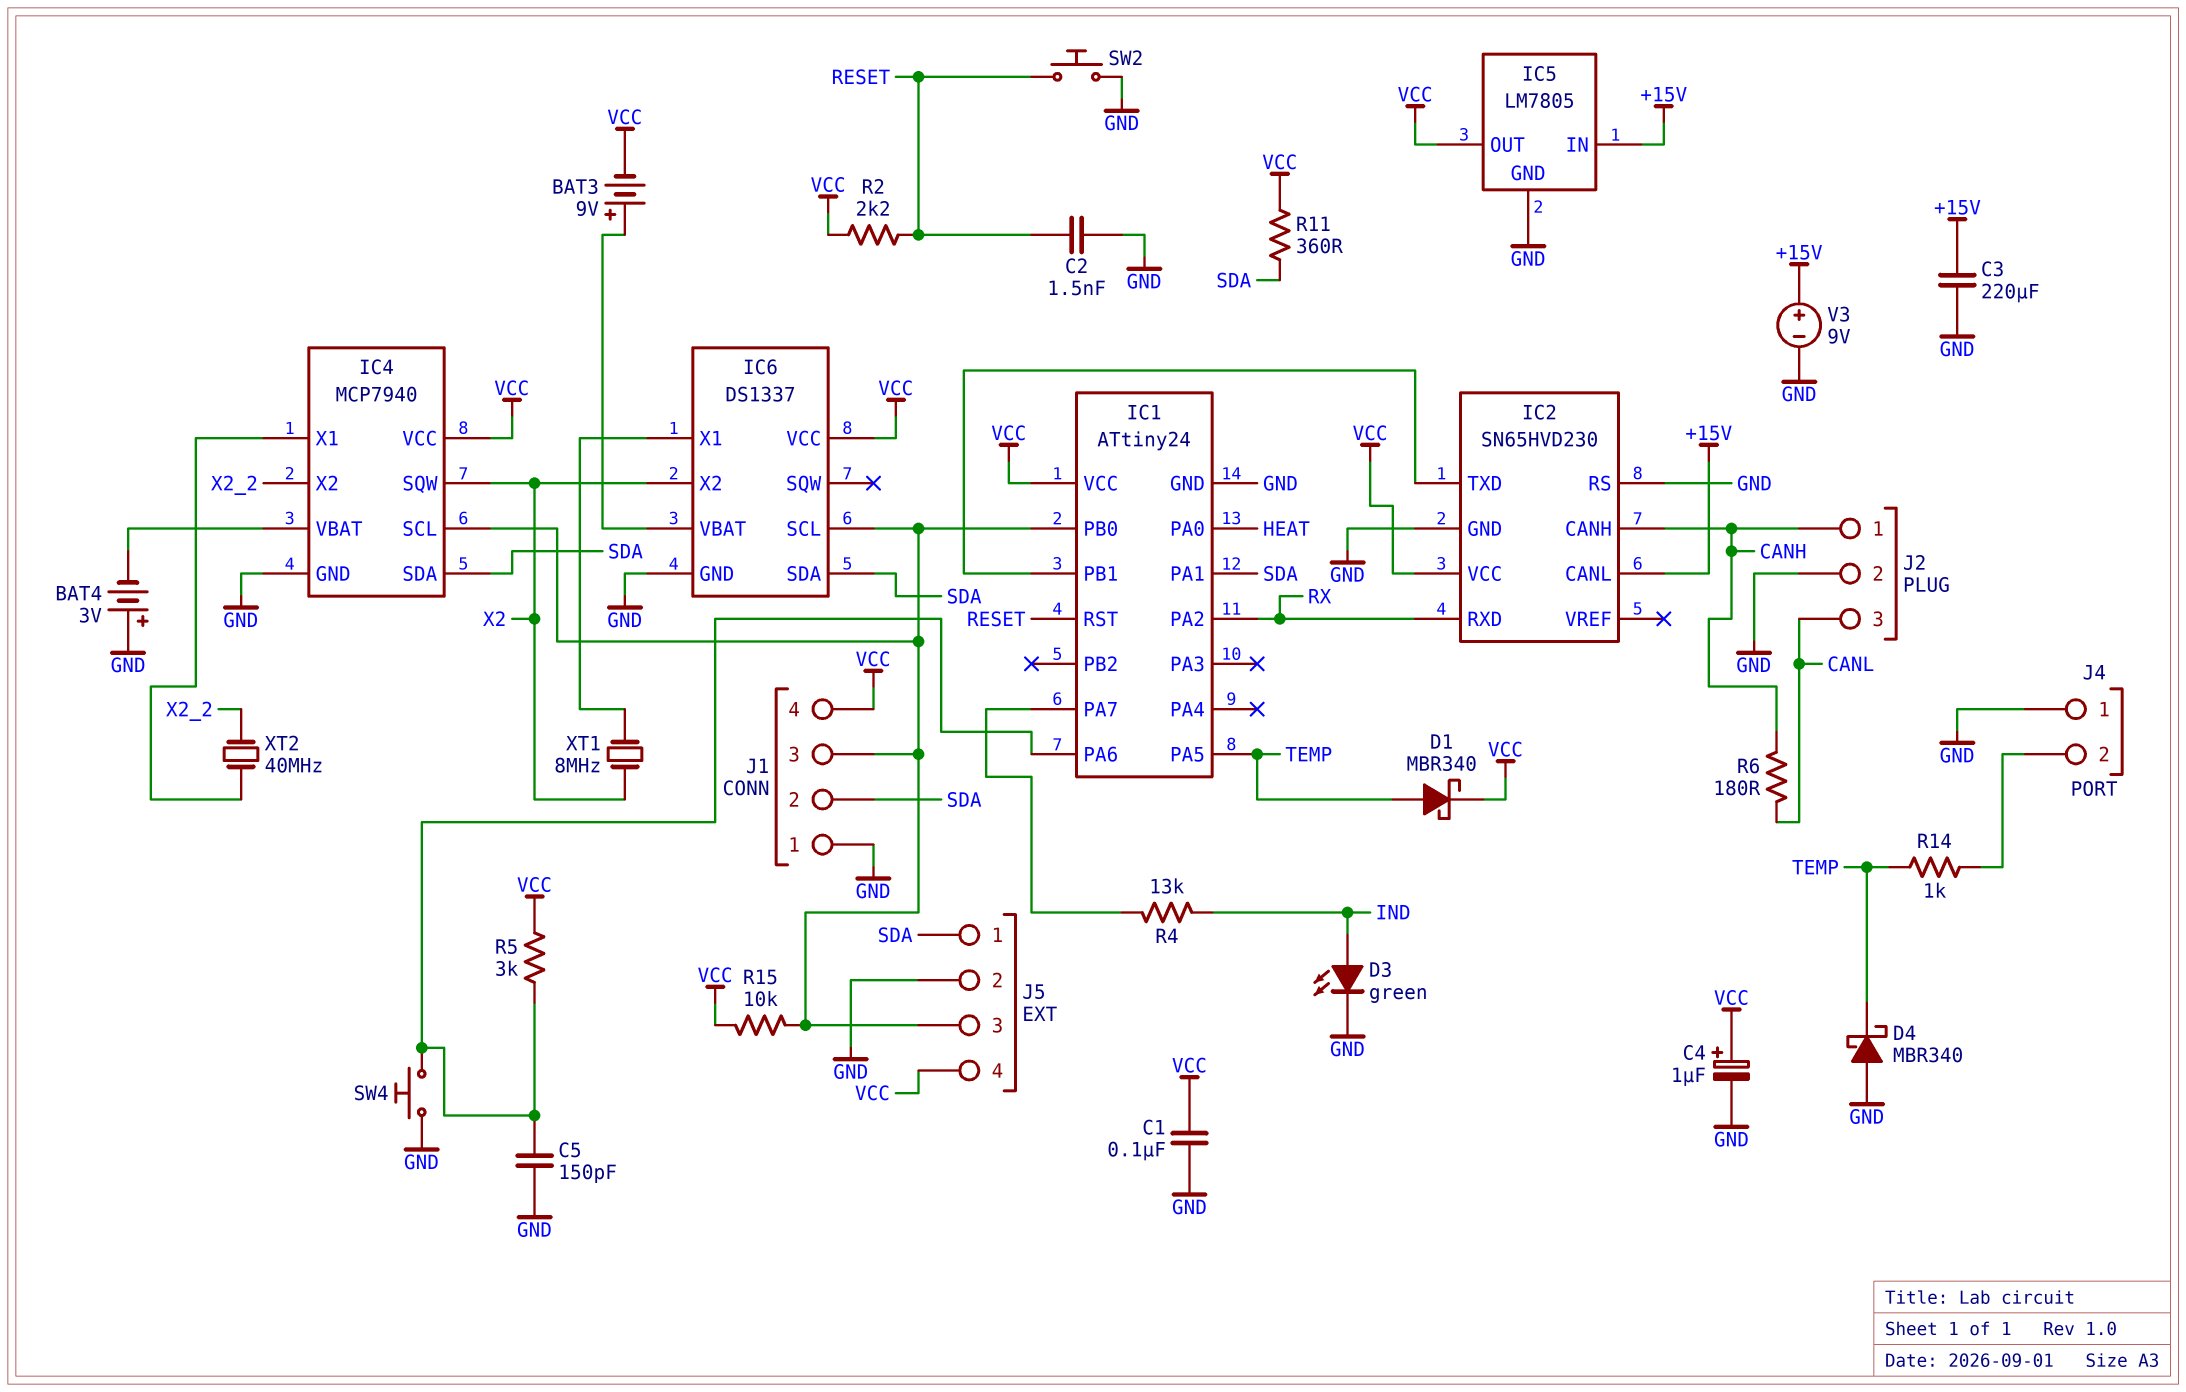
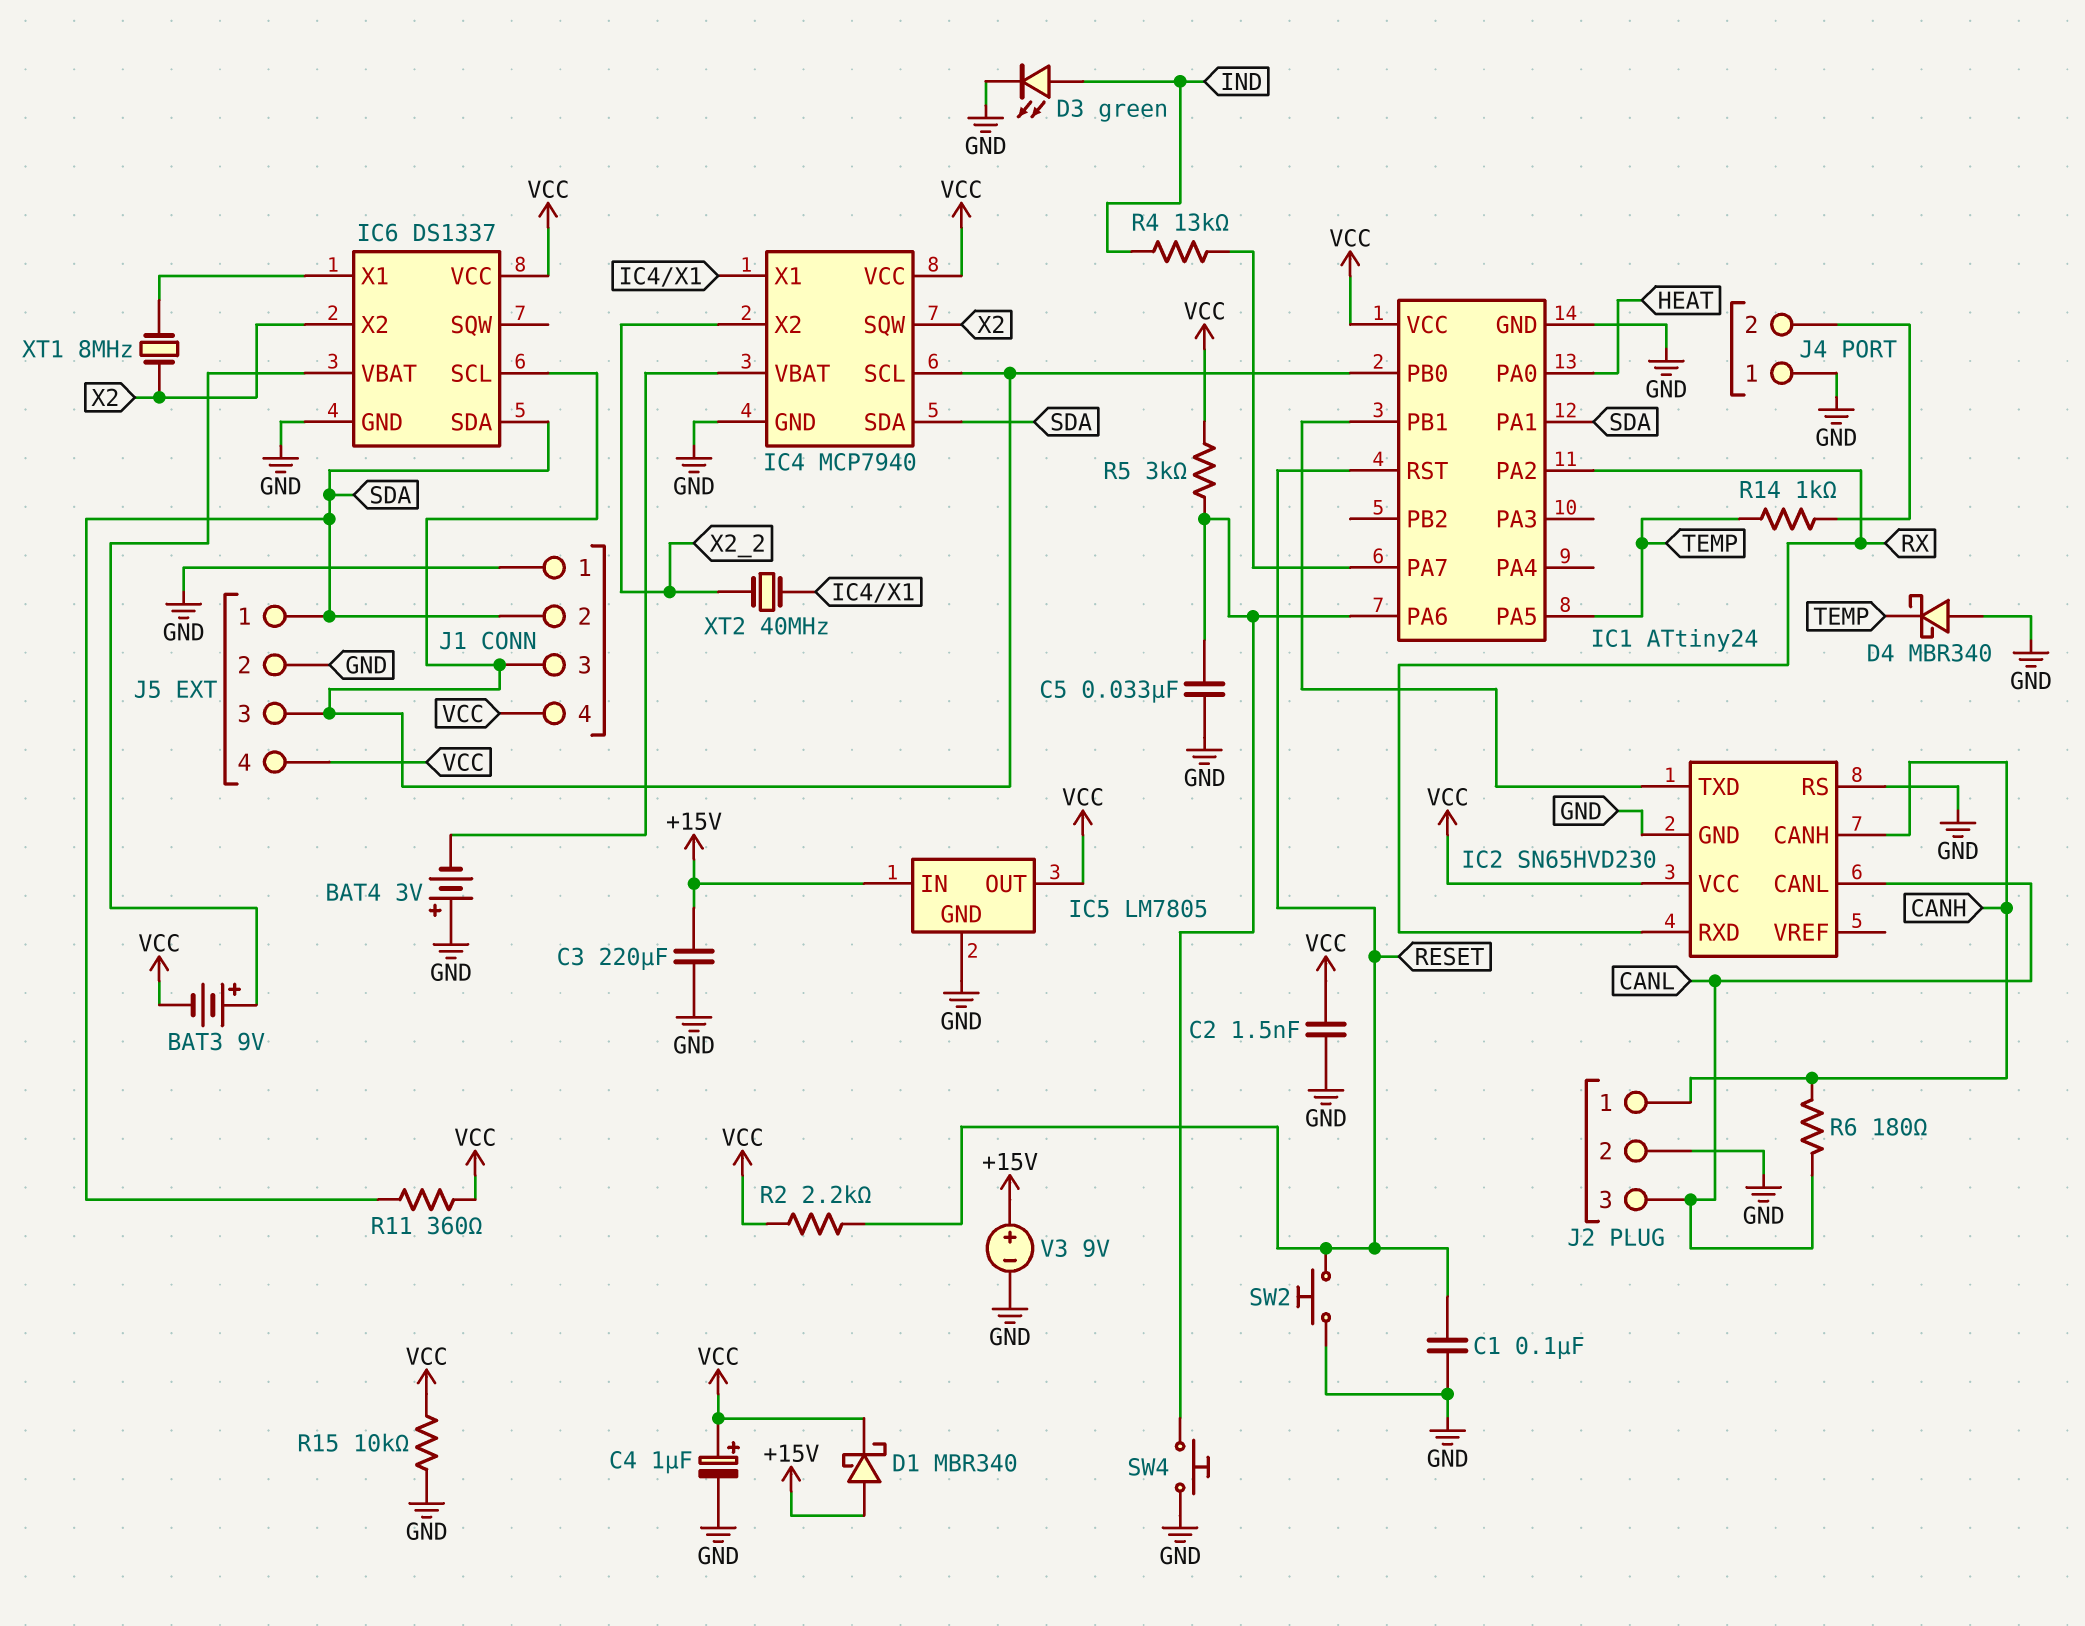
C1: 100nF (GND, VCC) -> 100nF (GND, RESET)
C2: 1.5nF (GND, RESET) -> 1.5nF (GND, VCC)
C5: 150pF (GND, IC1/PA6) -> 33nF (GND, IC1/PA6)
D1: schottky MBR340 (A TEMP, K VCC) -> schottky MBR340 (A +15V, K VCC)
IC2 pin CANL: +15V -> CANL
R15: 10k (IC1/PB0, VCC) -> 10k (GND, VCC)

